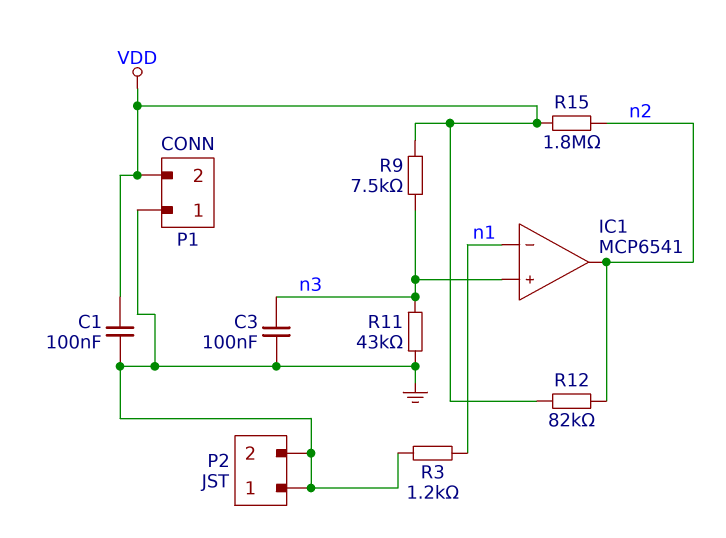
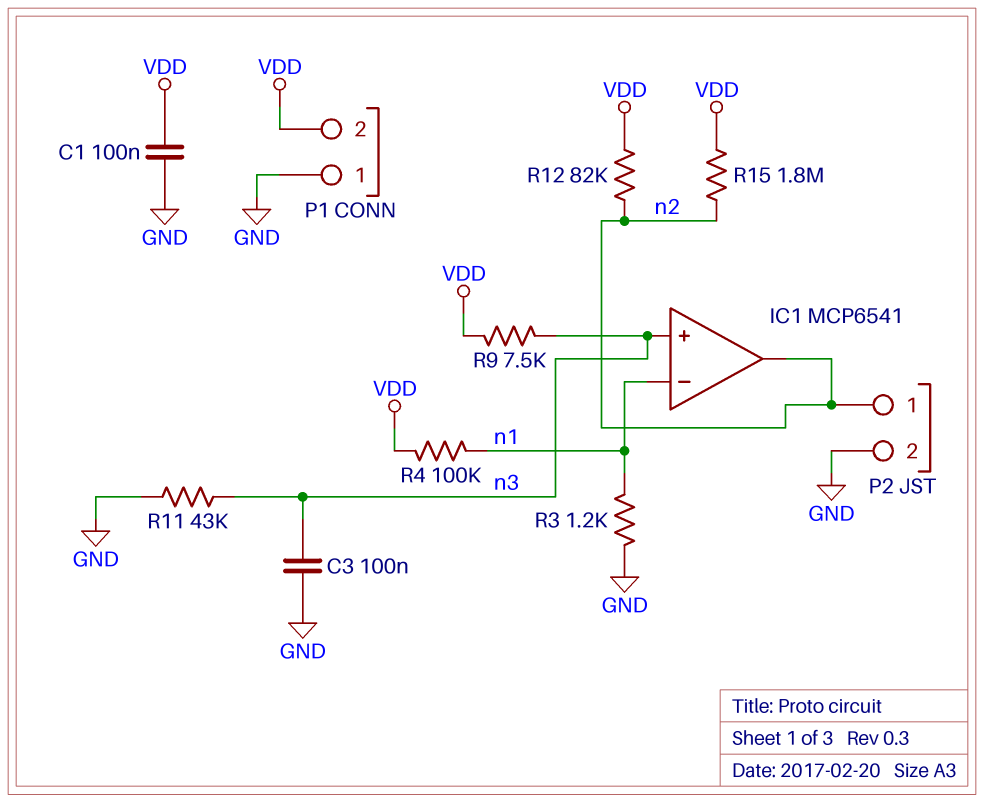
P2 pin 1: GND -> n2
R4: none -> 100k (VDD, n1)

